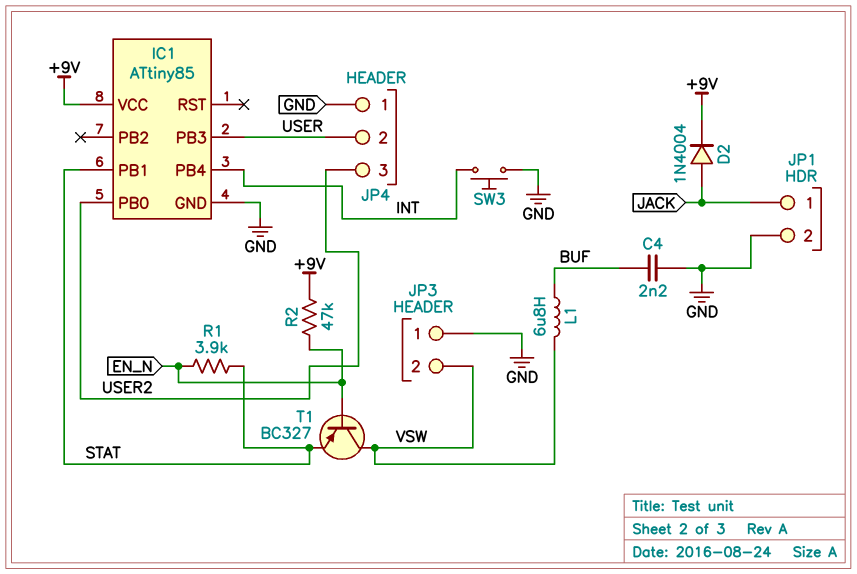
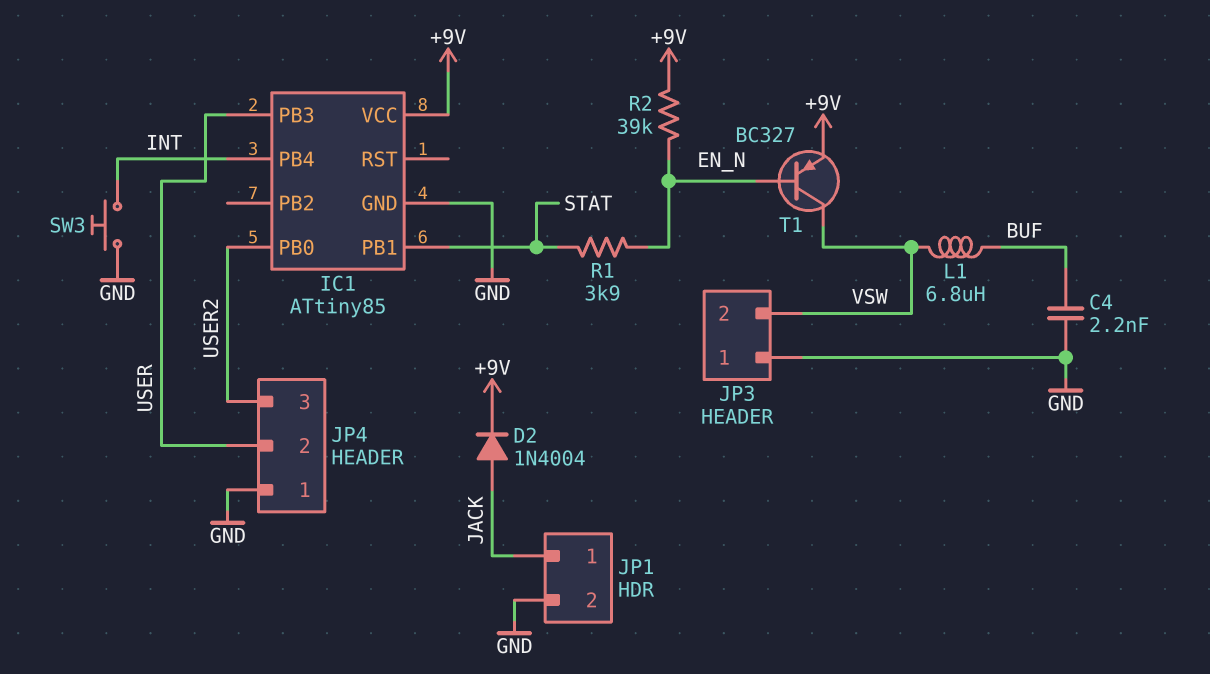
R2: 47k (+9V, EN_N) -> 39k (+9V, EN_N)
T1: PNP BC327 (B EN_N, C VSW, E STAT) -> PNP BC327 (B EN_N, C VSW, E +9V)

